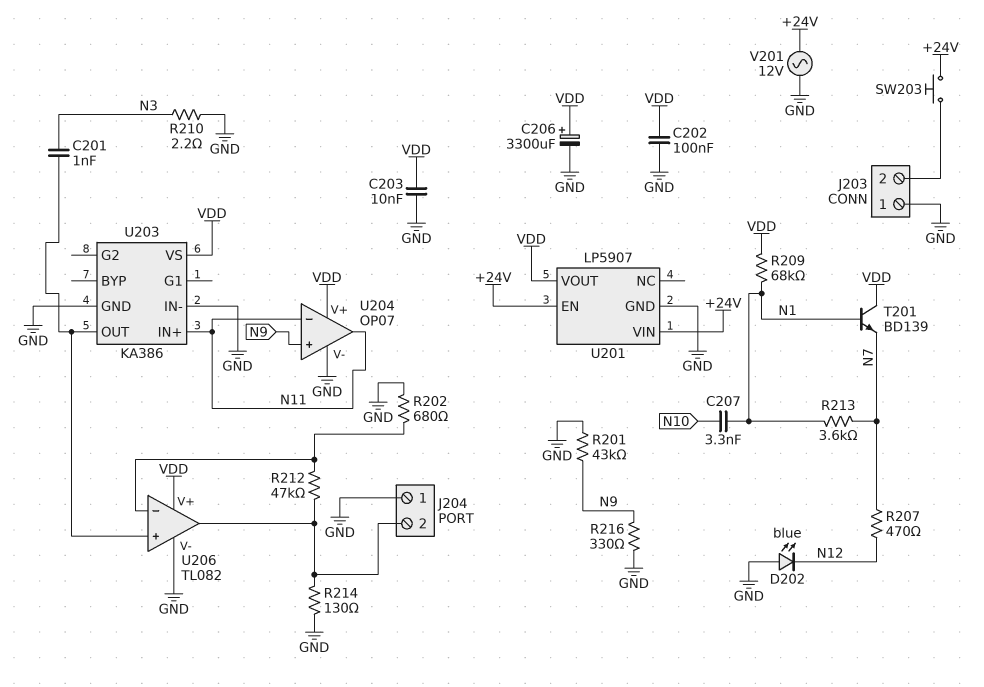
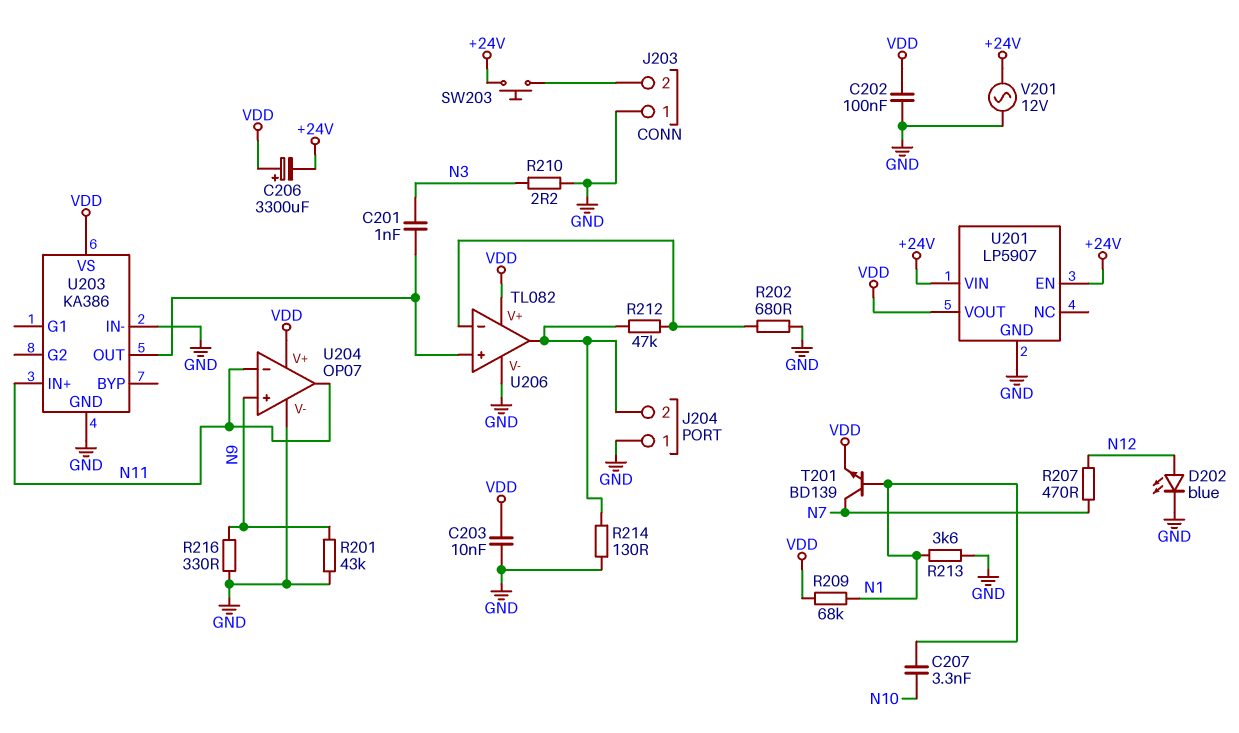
C206: 3300uF (plus VDD, minus GND) -> 3300uF (plus VDD, minus +24V)
D202: LED blue (A GND, K N12) -> LED blue (A N12, K GND)
R213: 3.6k (N1, N7) -> 3.6k (GND, N1)
T201: NPN BD139 (B N1, C VDD, E N7) -> NPN BD139 (B N1, C N7, E VDD)

